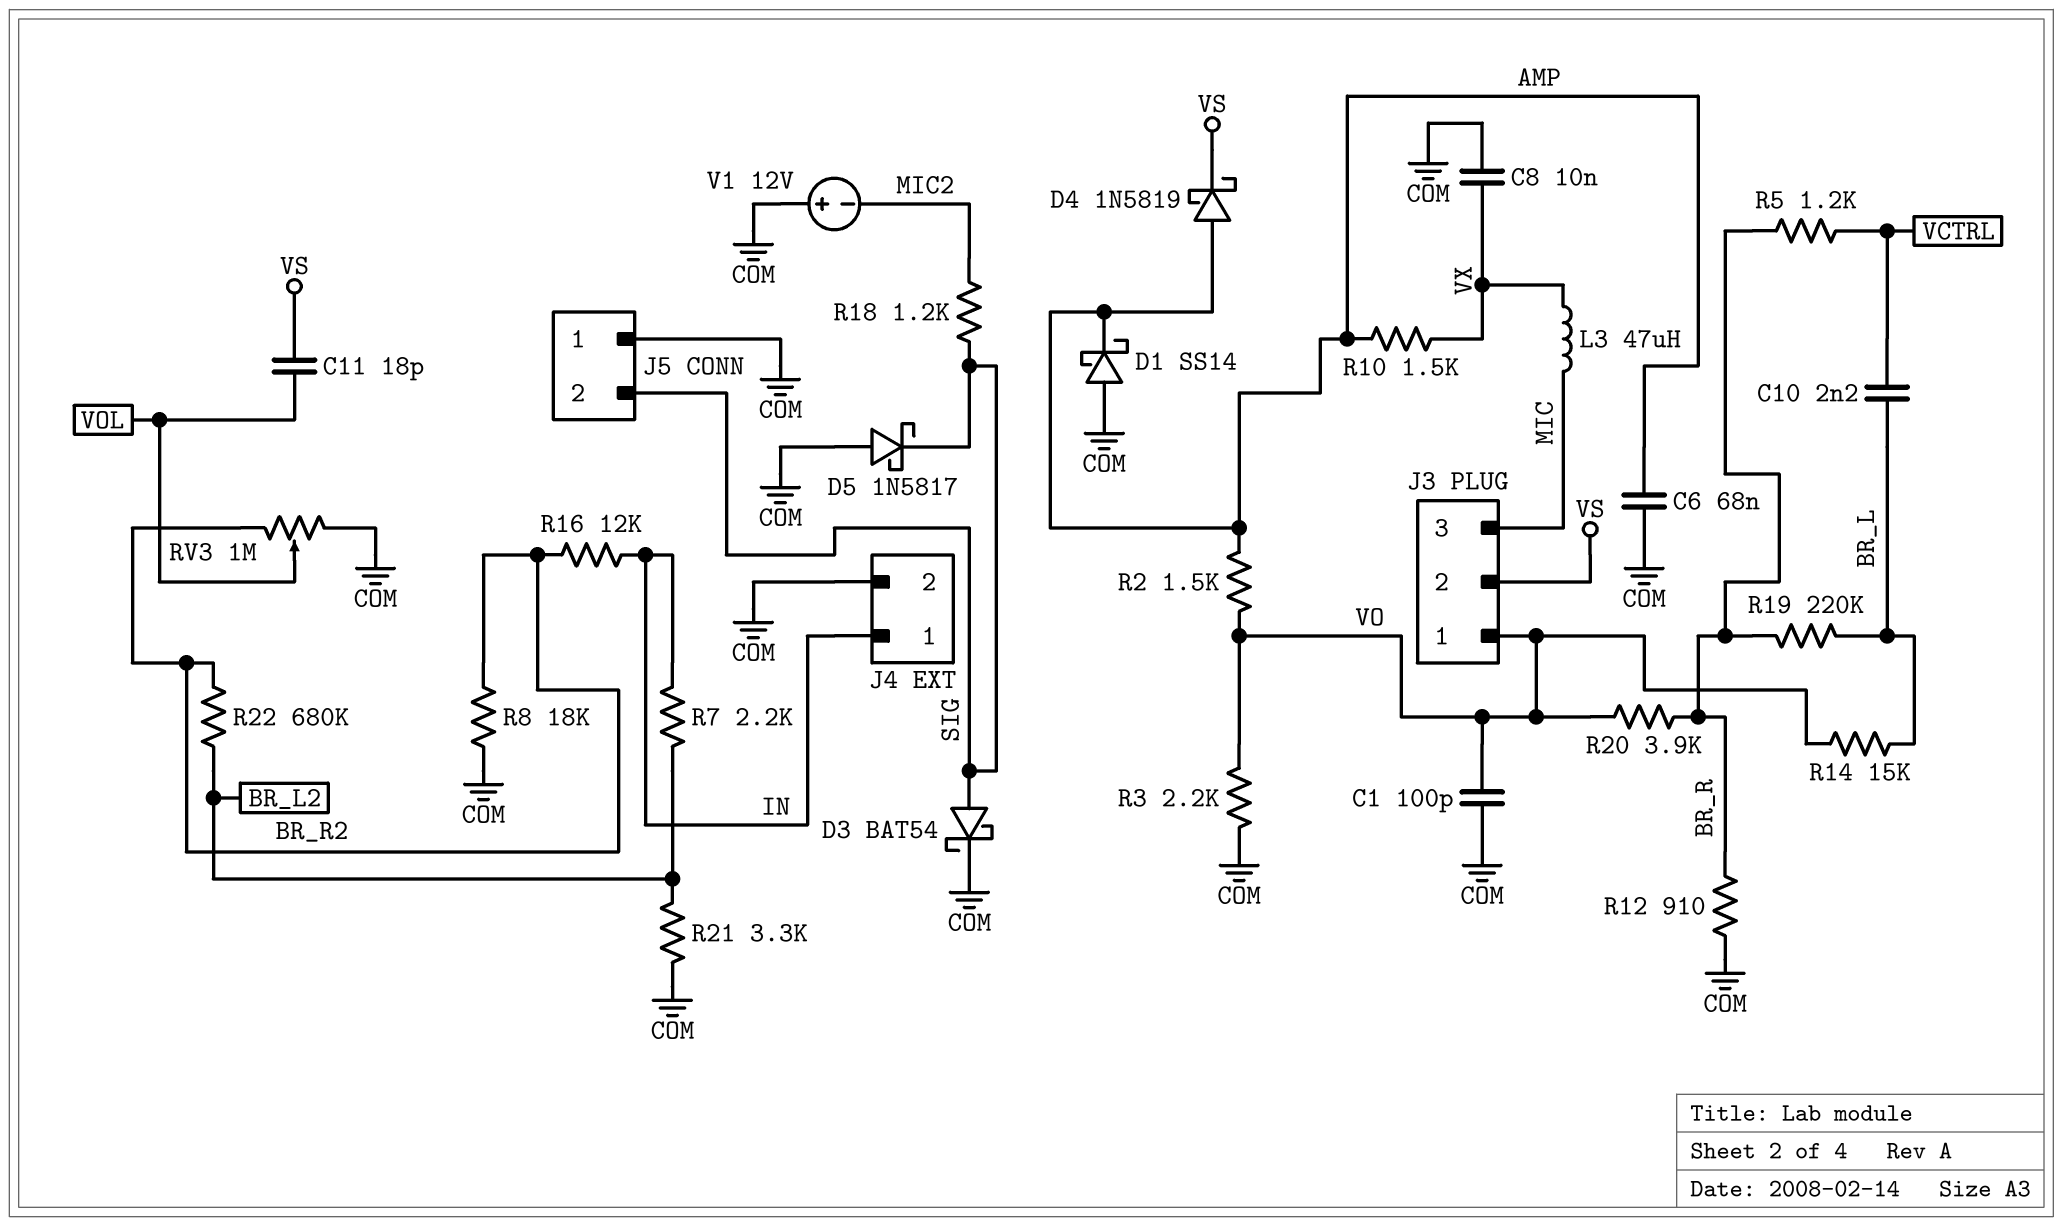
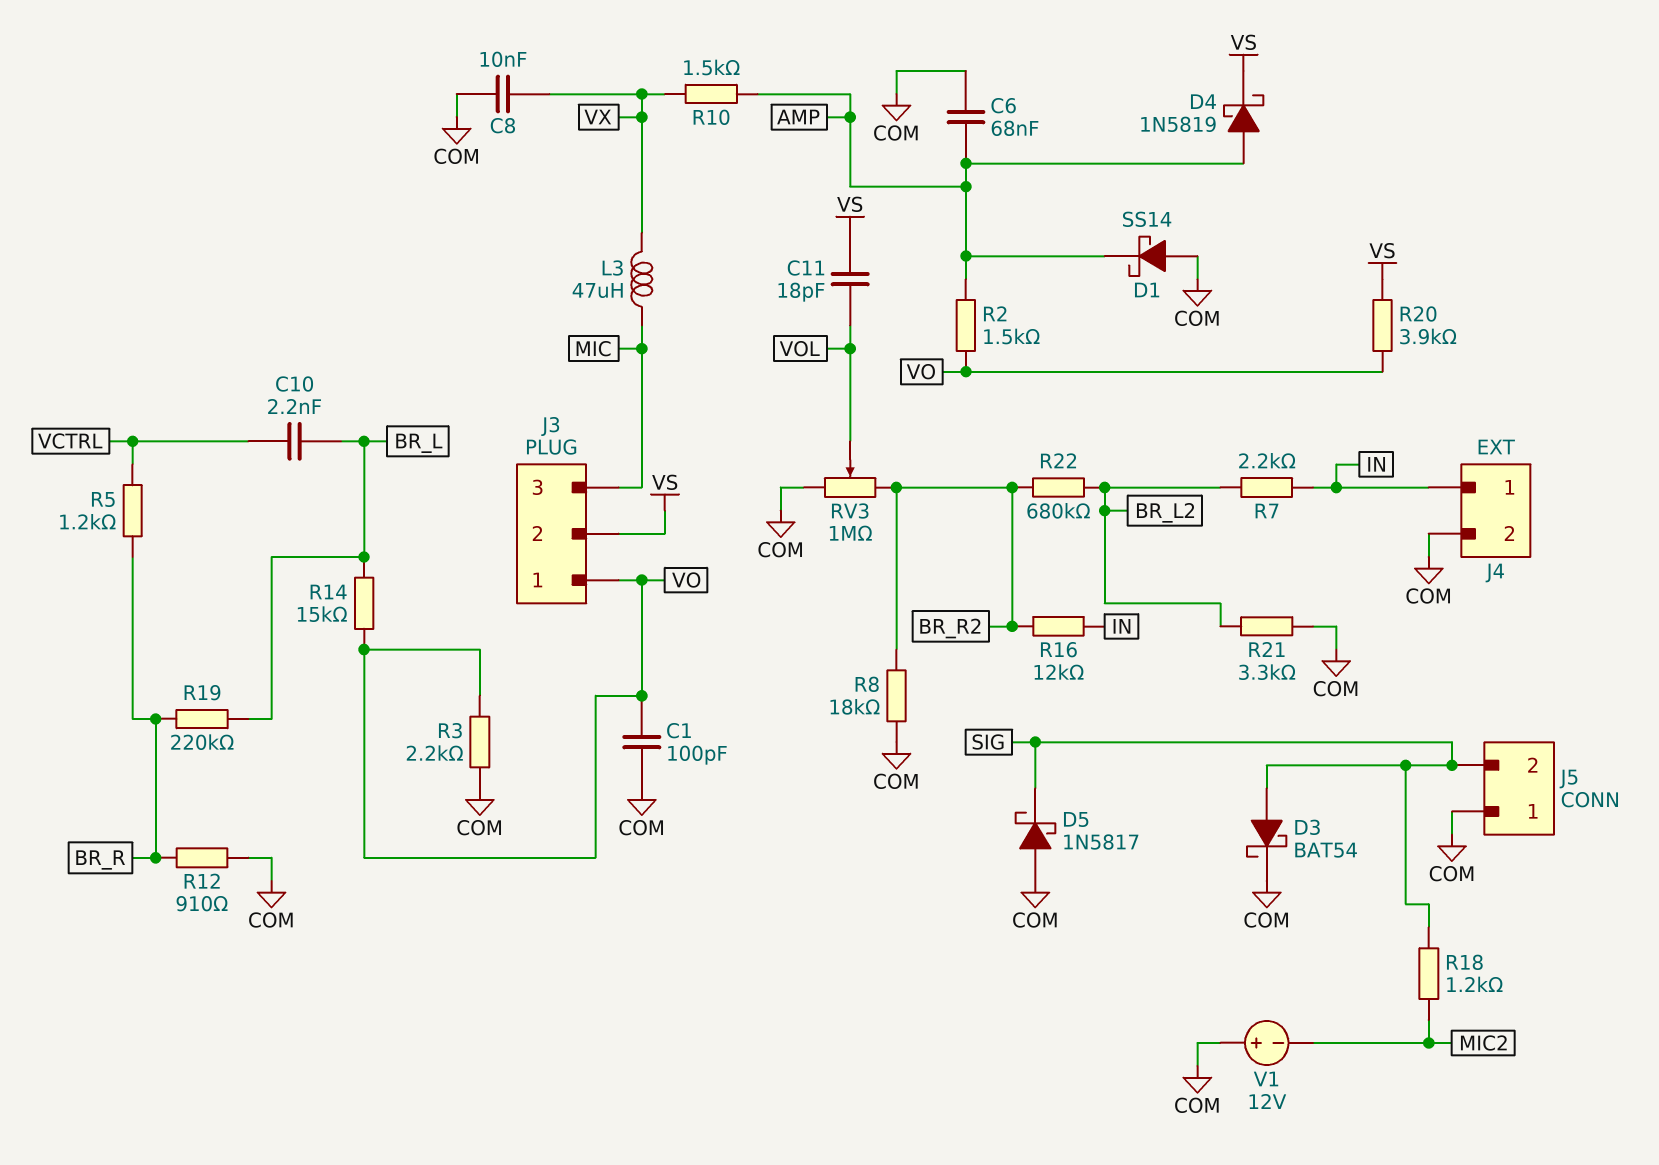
R20: 3.9k (BR_R, VO) -> 3.9k (VO, VS)

